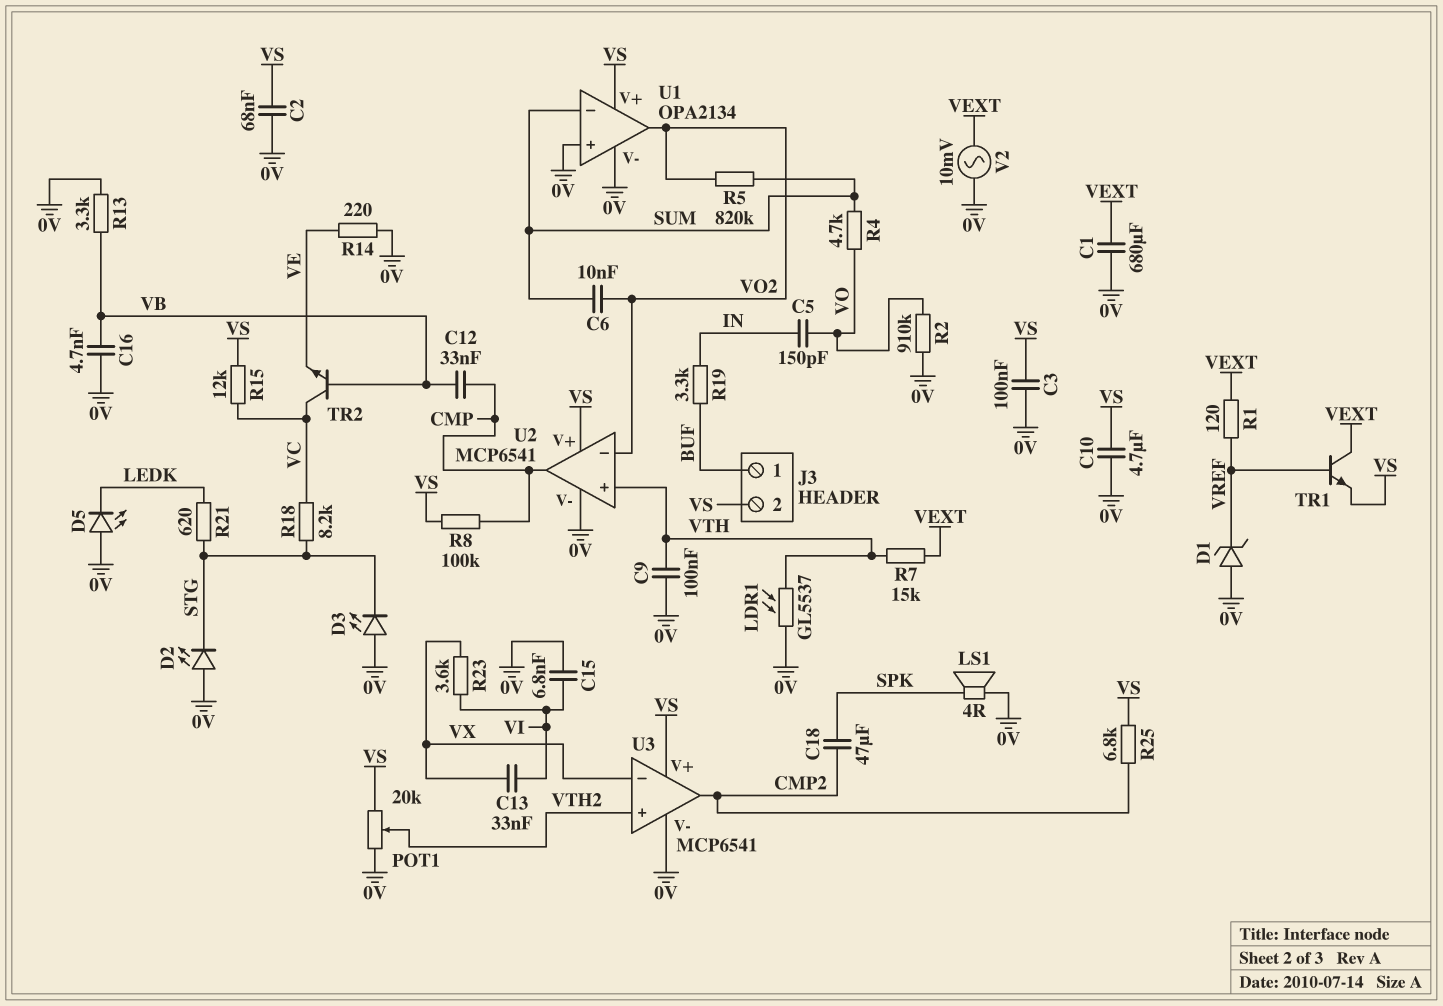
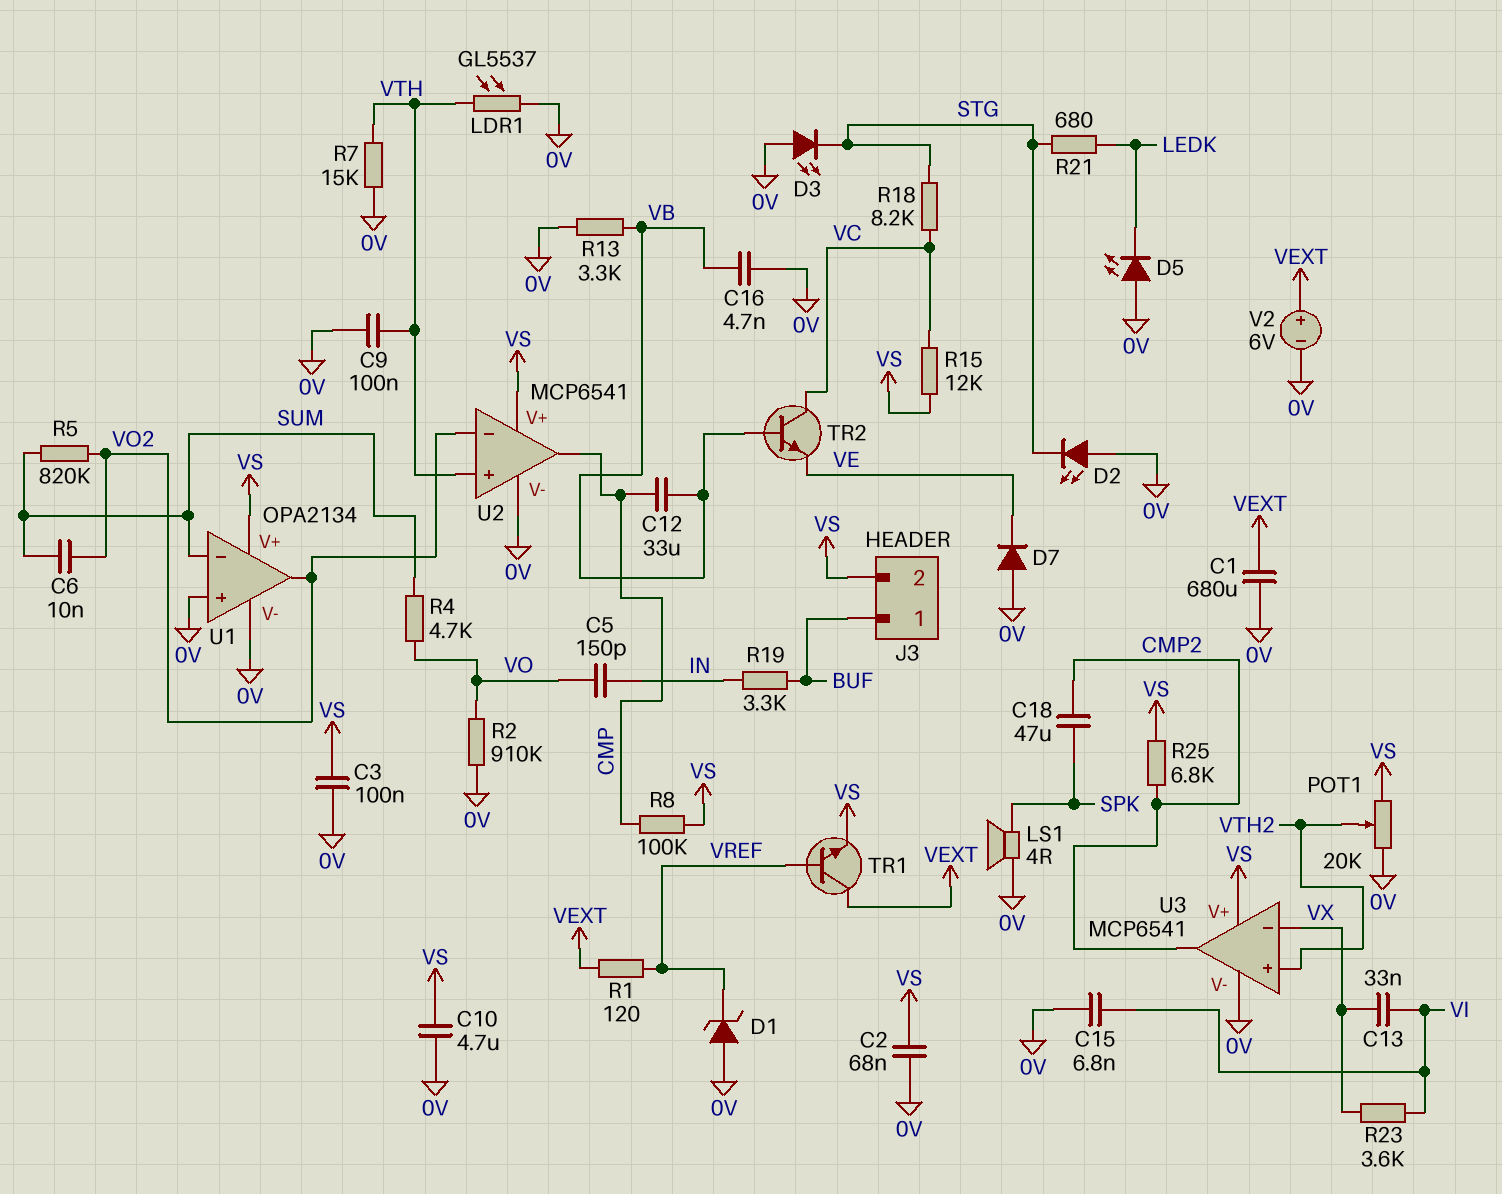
C12: 33nF (CMP, VB) -> 33uF (CMP, VB)
D7: none -> diode (A 0V, K VE)
R7: 15k (VEXT, VTH) -> 15k (0V, VTH)
R14: 220 (0V, VE) -> none
R21: 620 (LEDK, STG) -> 680 (LEDK, STG)
V2: AC 10mV (0V, VEXT) -> 6V (plus VEXT, minus 0V)

